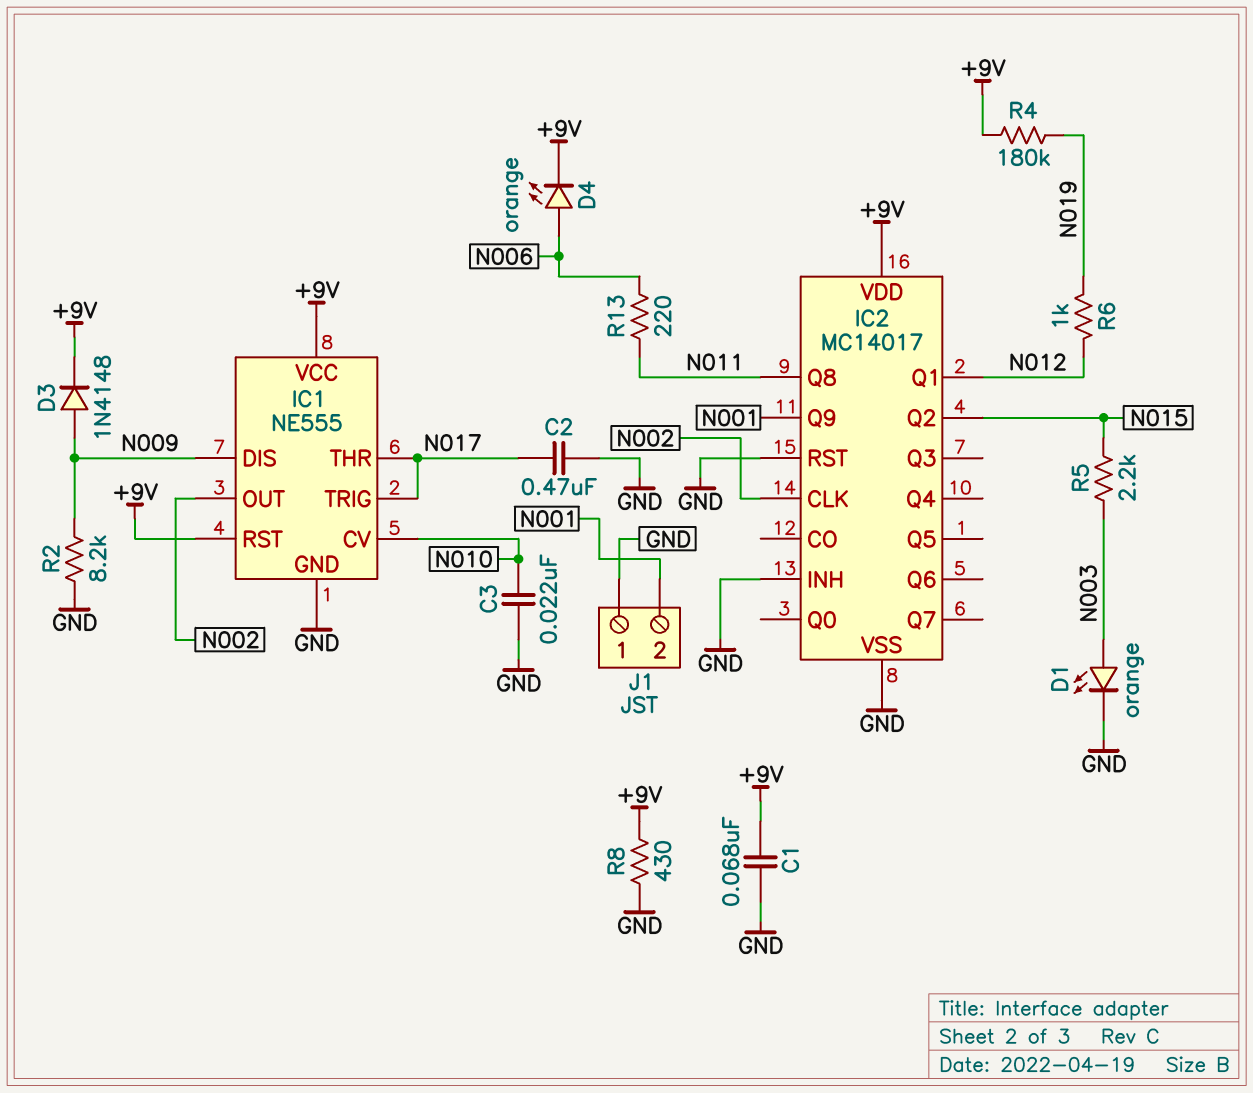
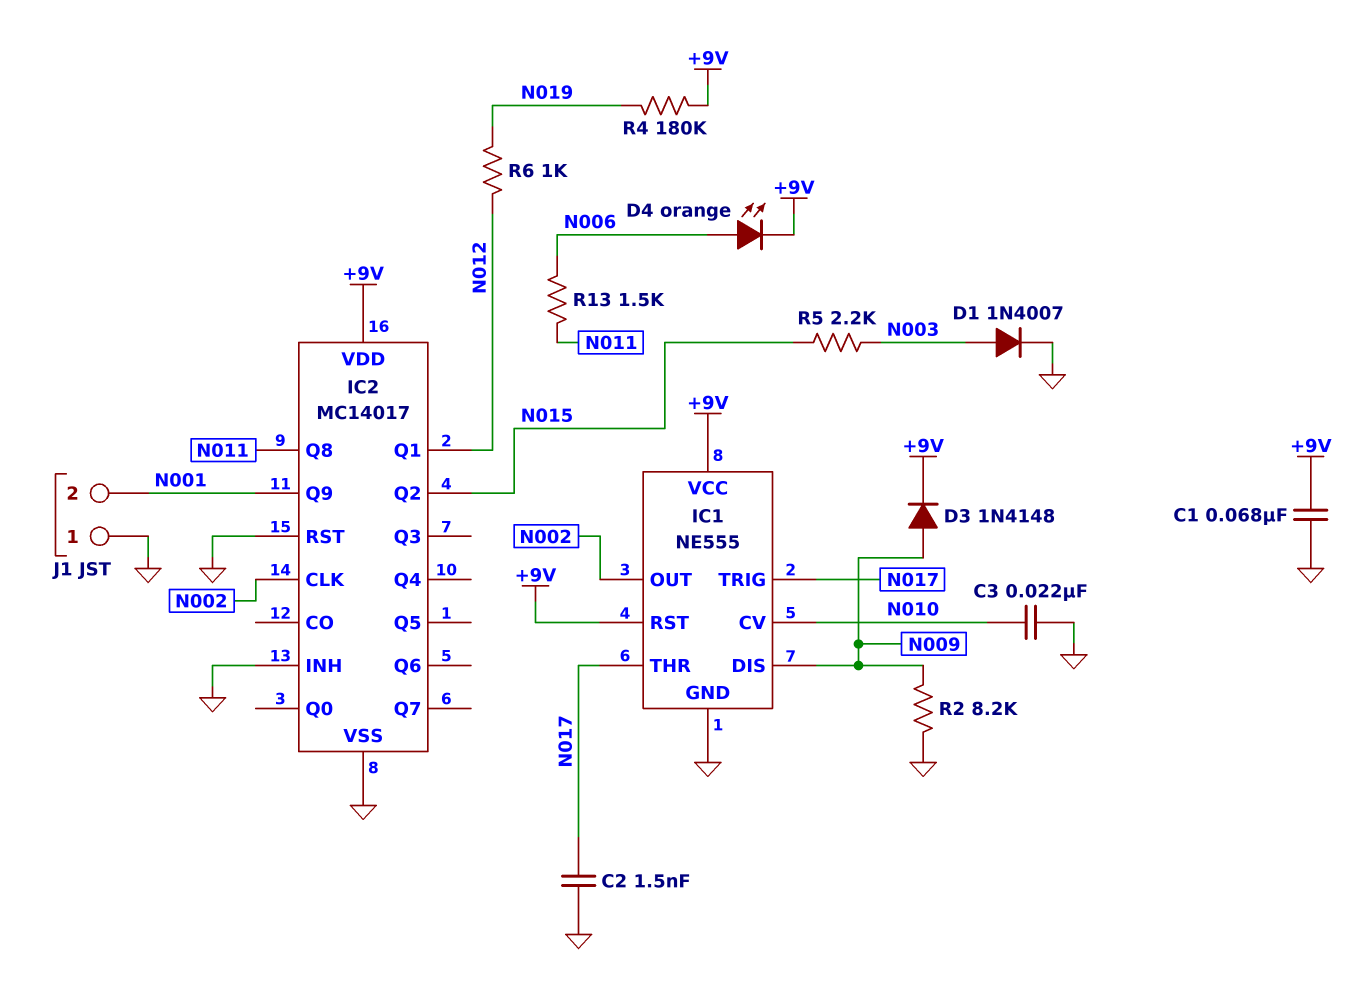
C2: 470nF (GND, N017) -> 1.5nF (GND, N017)
D1: LED orange (A N003, K GND) -> diode 1N4007 (A N003, K GND)
R8: 430 (+9V, GND) -> none
R13: 220 (N006, N011) -> 1.5k (N006, N011)

